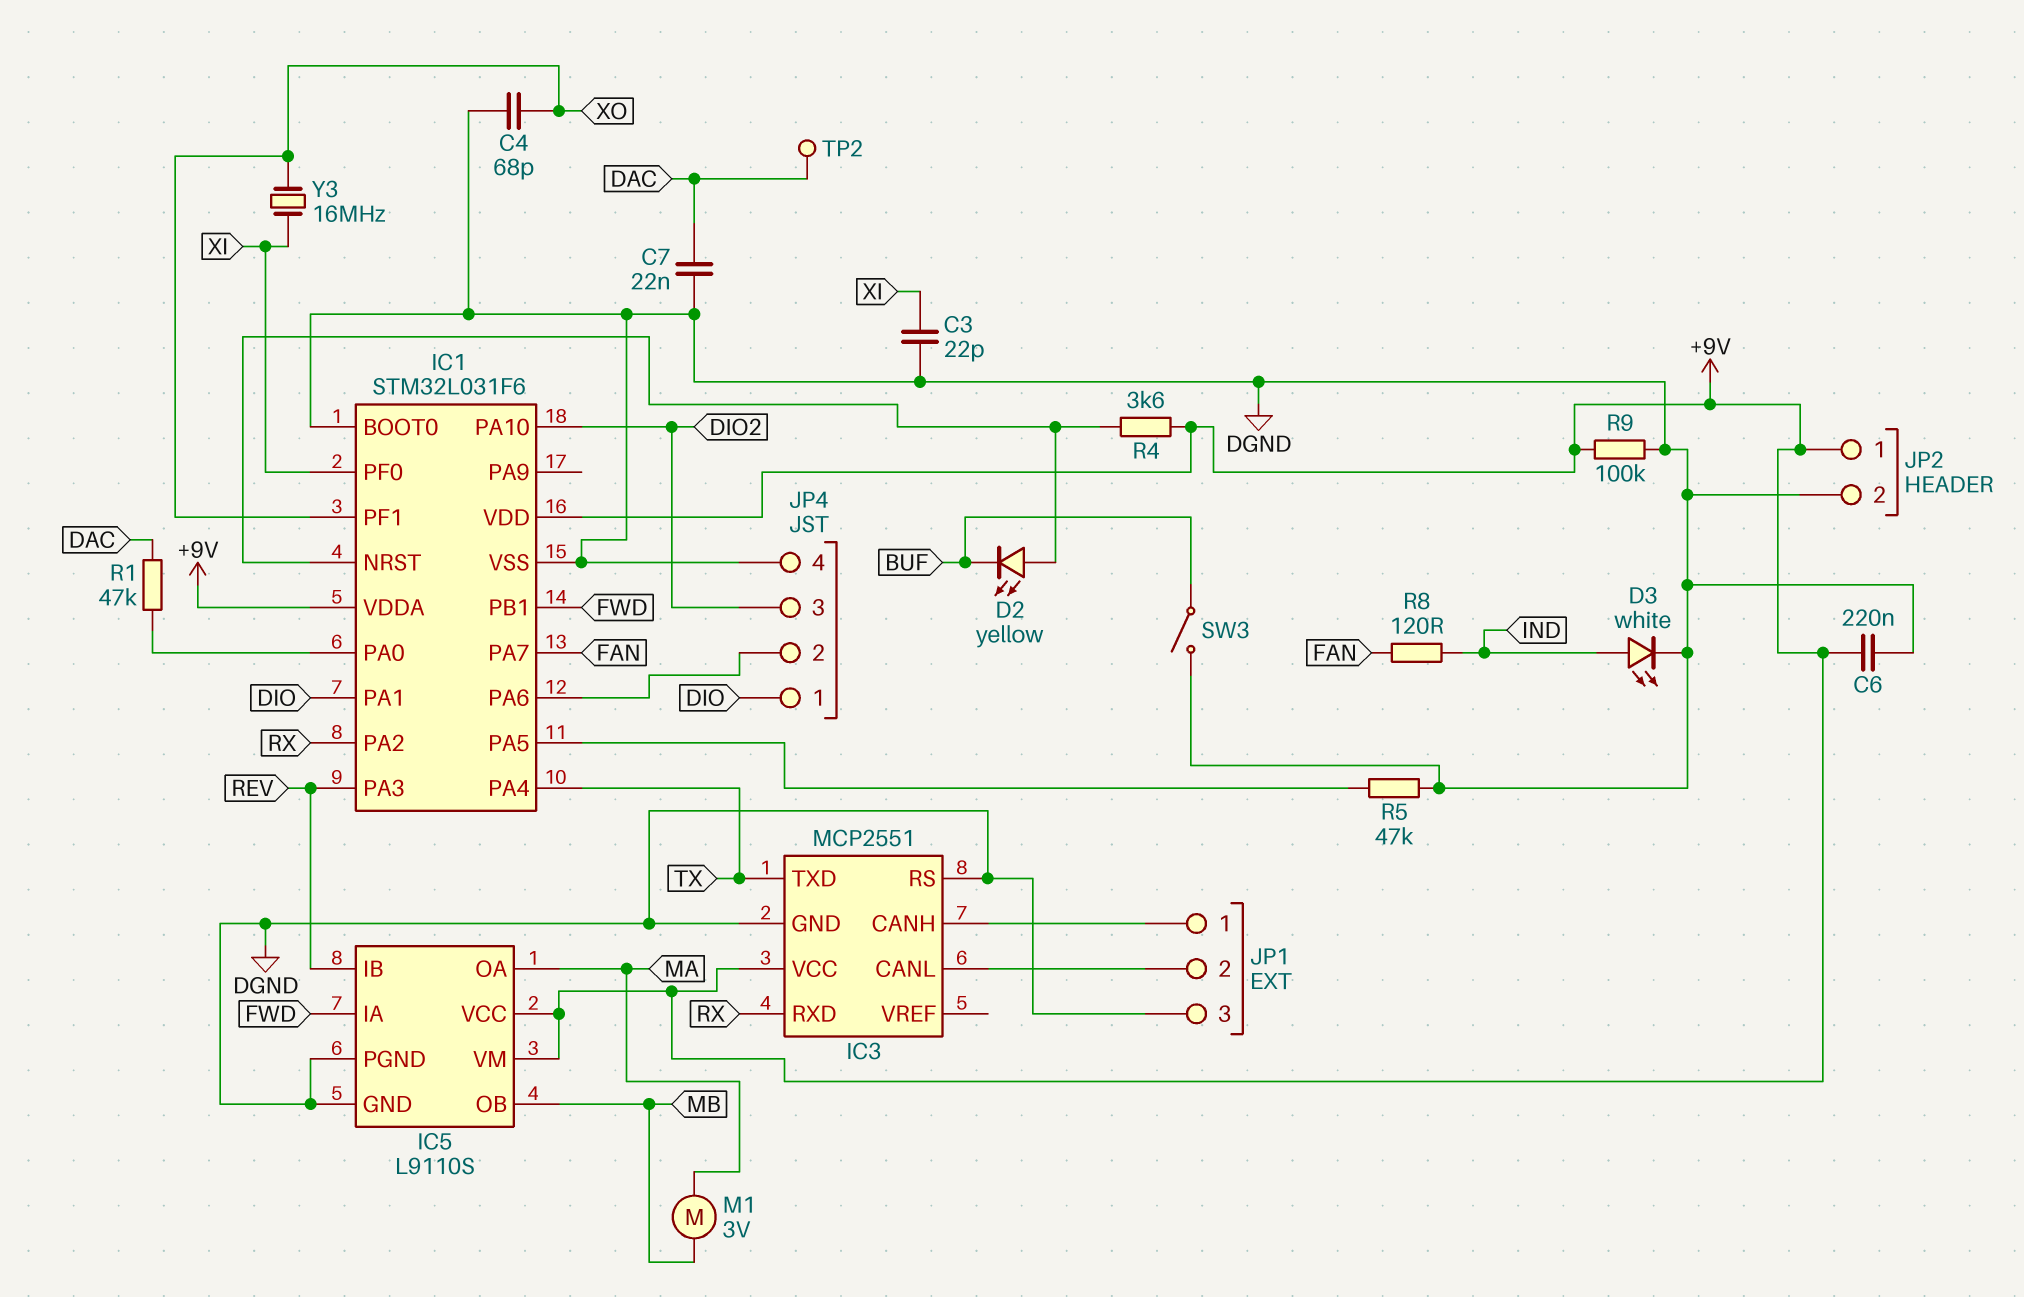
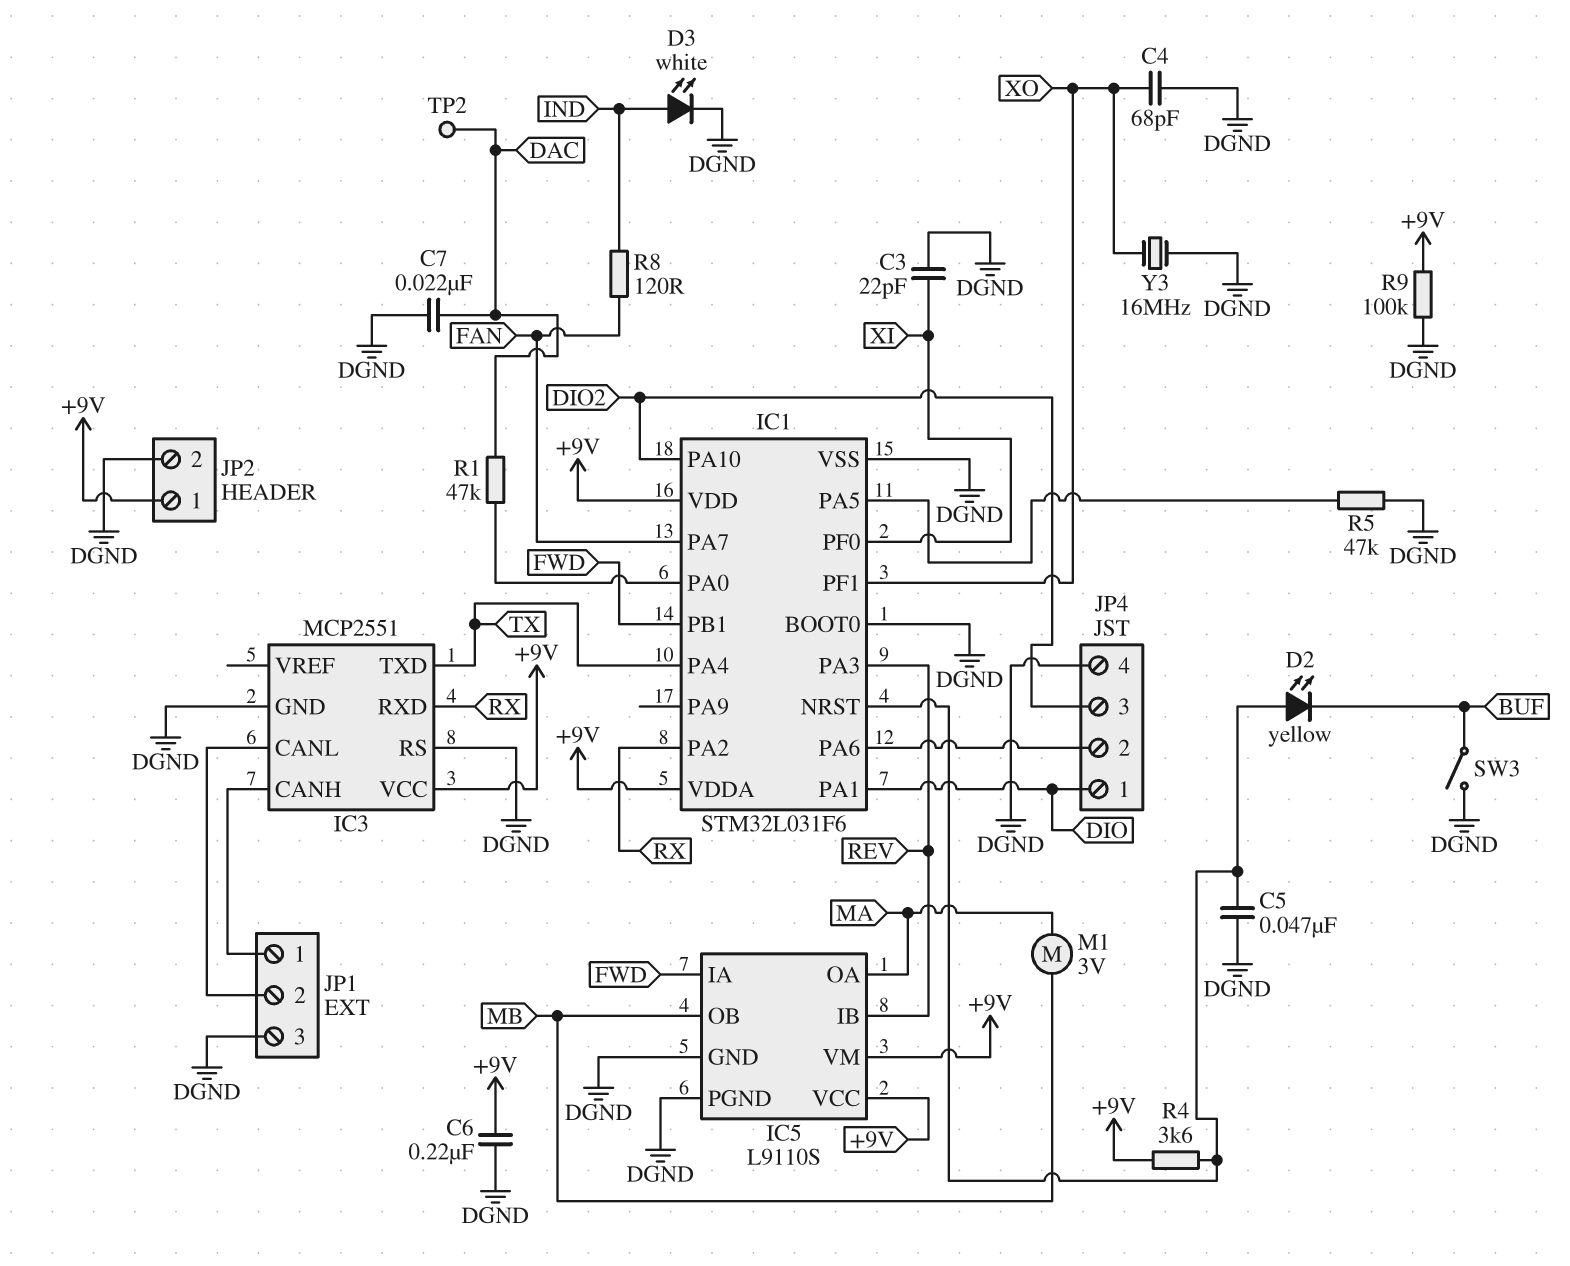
C5: none -> 47nF (DGND, IC1/NRST)
Y3: 16MHz (XI, XO) -> 16MHz (DGND, XO)

